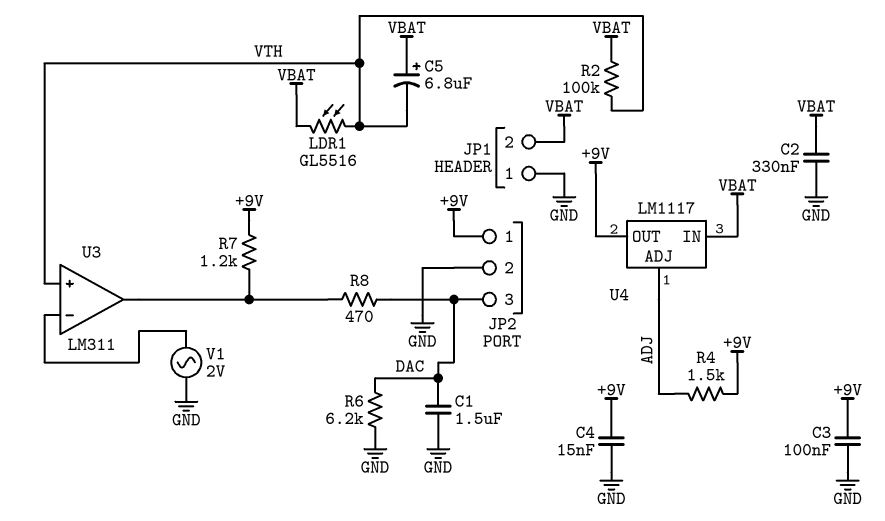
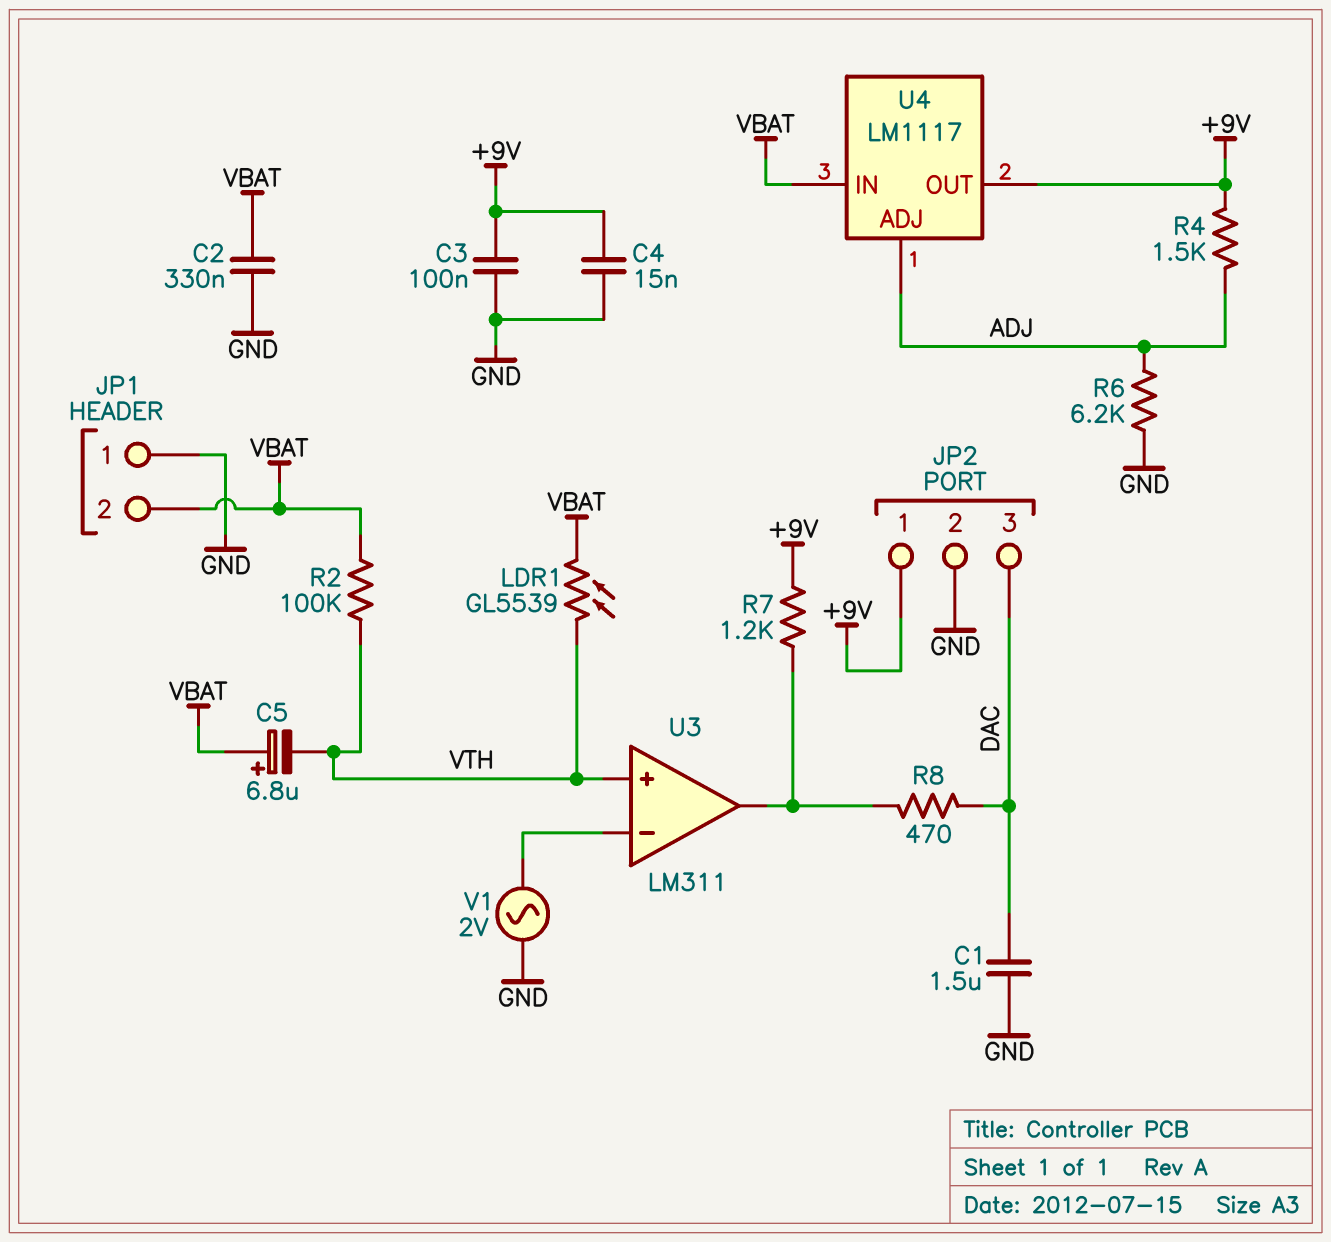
LDR1: GL5516 (VBAT, VTH) -> GL5539 (VBAT, VTH)
R6: 6.2k (DAC, GND) -> 6.2k (ADJ, GND)

